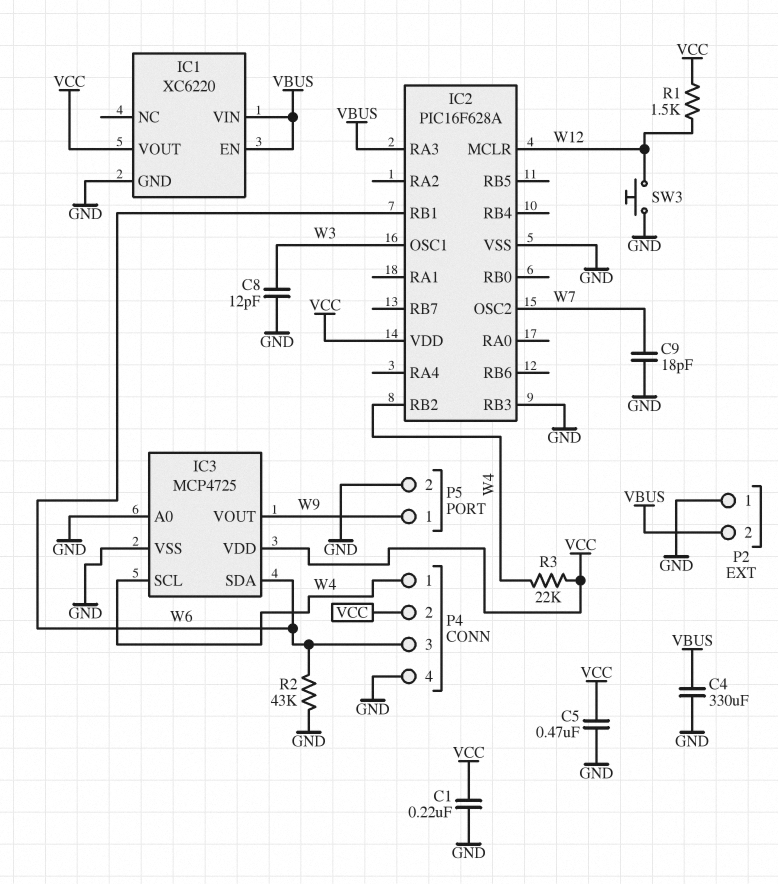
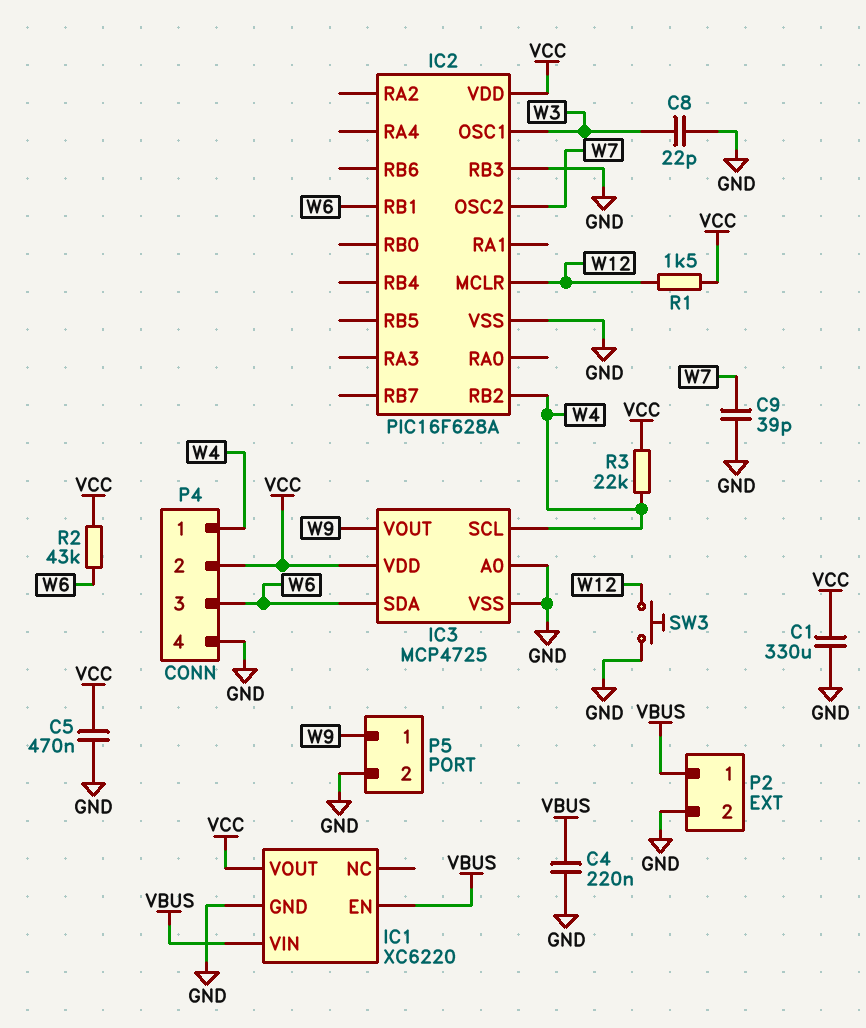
C1: 220nF (GND, VCC) -> 330uF (GND, VCC)
C4: 330uF (GND, VBUS) -> 220nF (GND, VBUS)
C8: 12pF (GND, W3) -> 22pF (GND, W3)
C9: 18pF (GND, W7) -> 39pF (GND, W7)
IC2 pin RA3: VBUS -> none
P2 pin 1: GND -> VBUS
P2 pin 2: VBUS -> GND
R2: 43k (GND, W6) -> 43k (VCC, W6)

